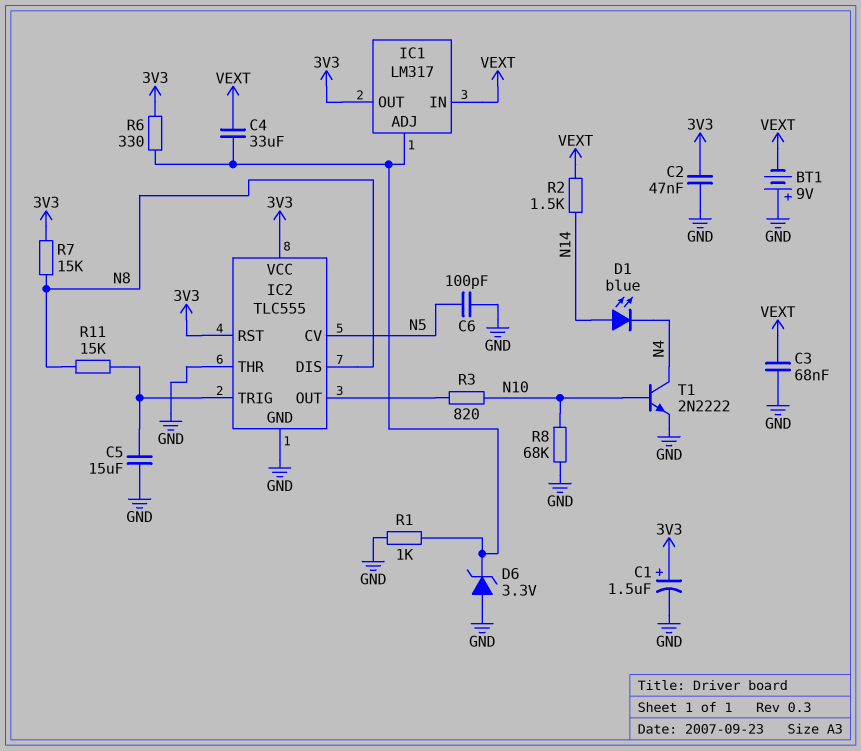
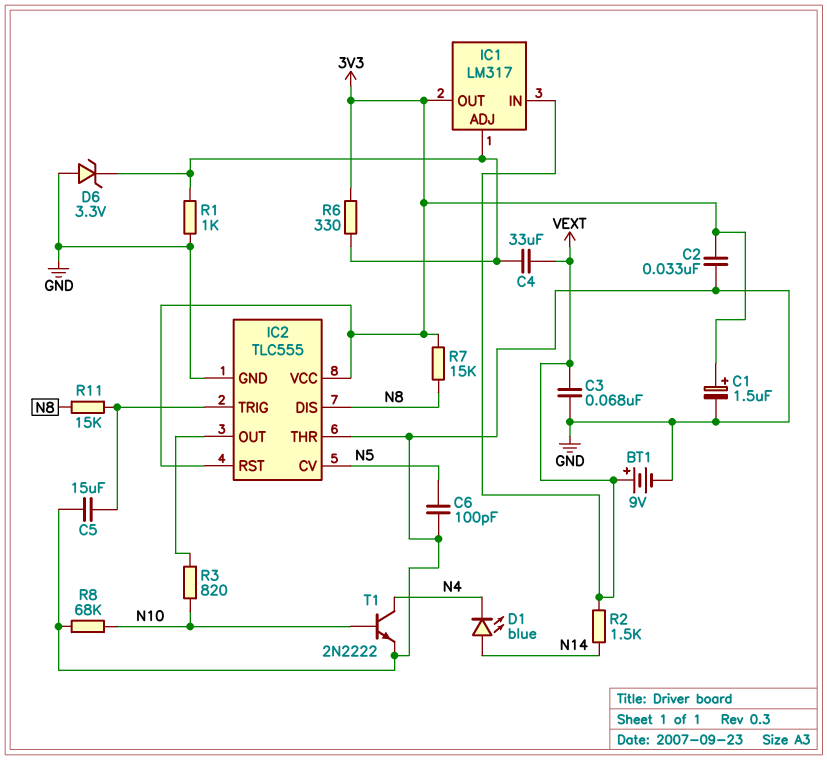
BT1: 9V (plus GND, minus VEXT) -> 9V (plus VEXT, minus GND)
C2: 47nF (3V3, GND) -> 33nF (3V3, GND)

